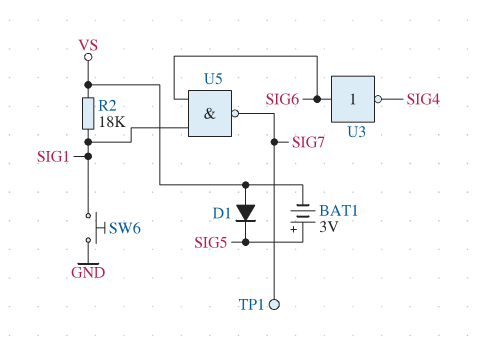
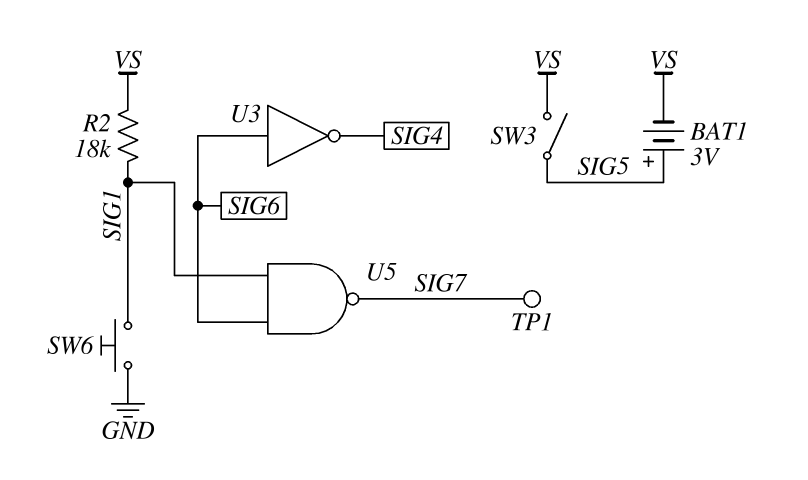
D1: diode (A VS, K SIG5) -> none
SW3: none -> switch (SIG5, VS)

